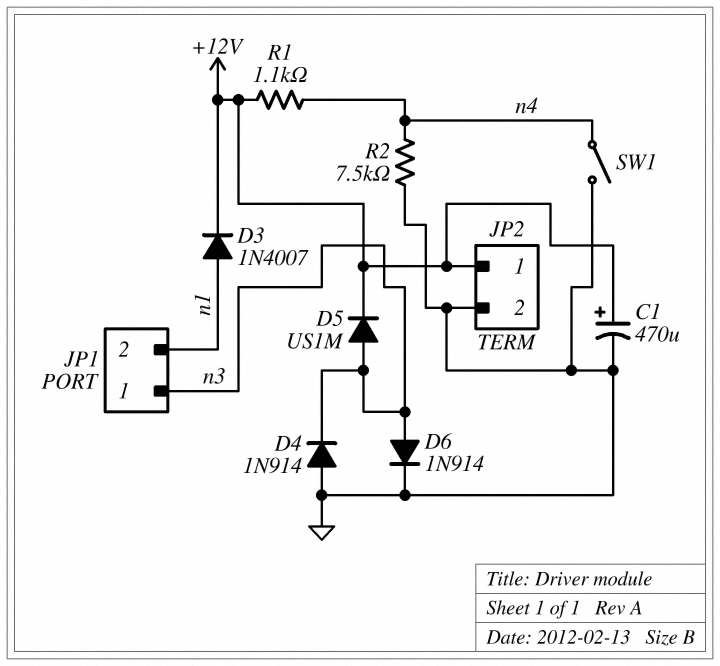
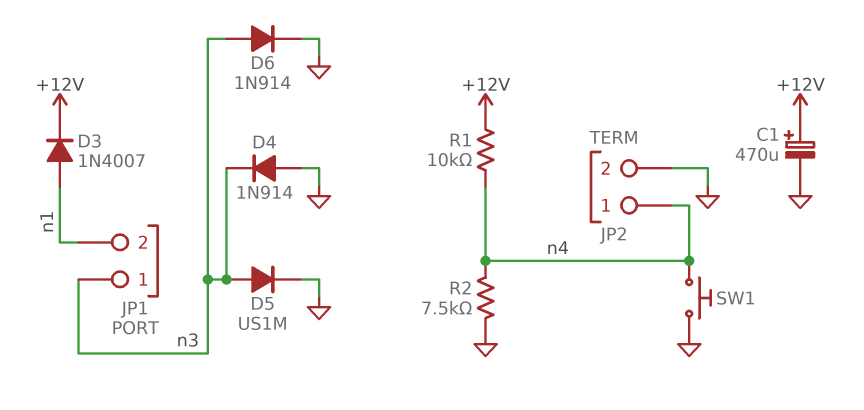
D5: diode US1M (A n3, K +12V) -> diode US1M (A n3, K GND)
JP2 pin 1: +12V -> n4
R1: 1.1k (+12V, n4) -> 10k (+12V, n4)
SW1: switch (GND, n4) -> button (GND, n4)

